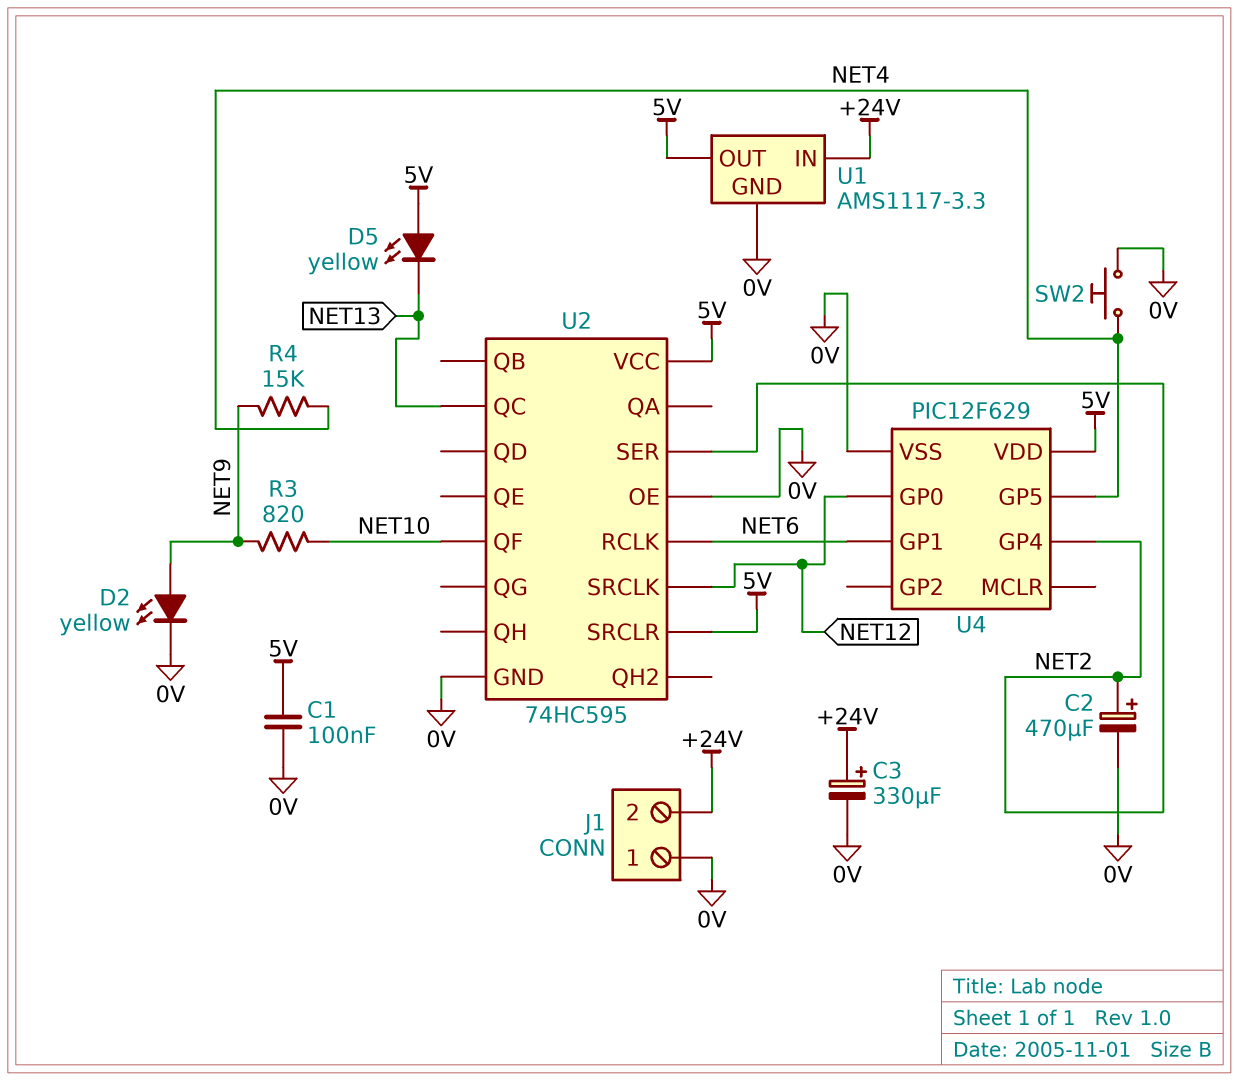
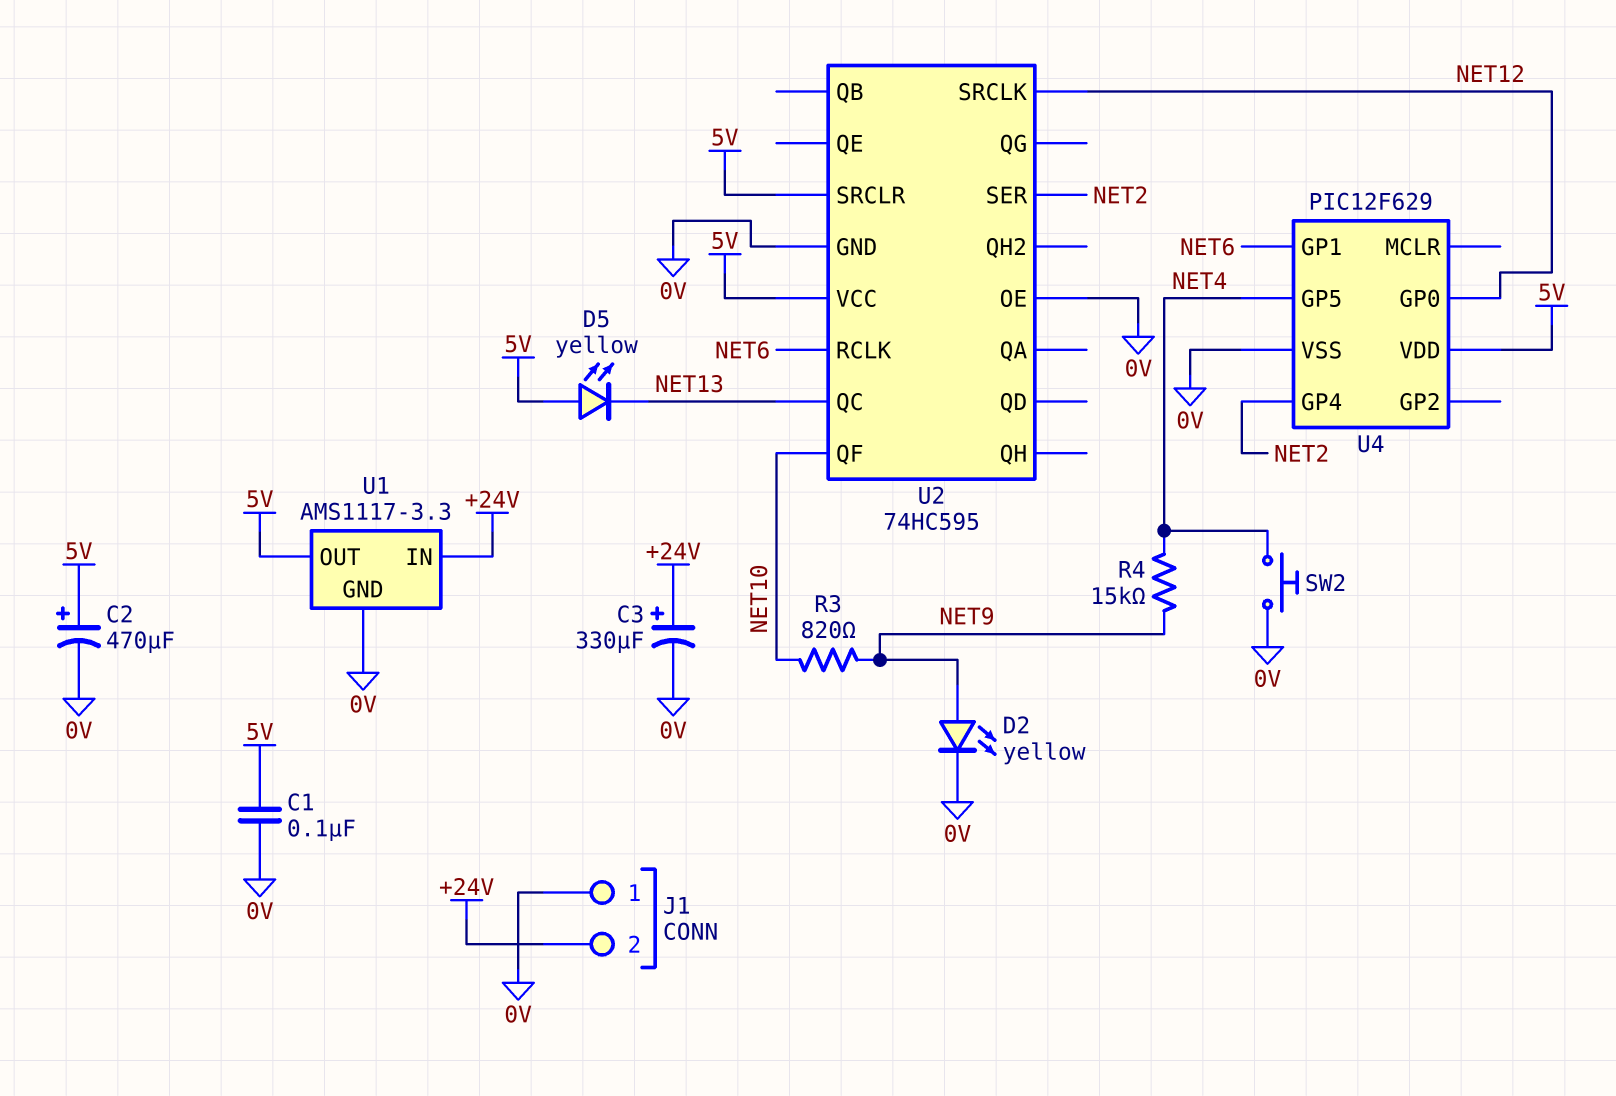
C2: 470uF (plus NET2, minus 0V) -> 470uF (plus 5V, minus 0V)

